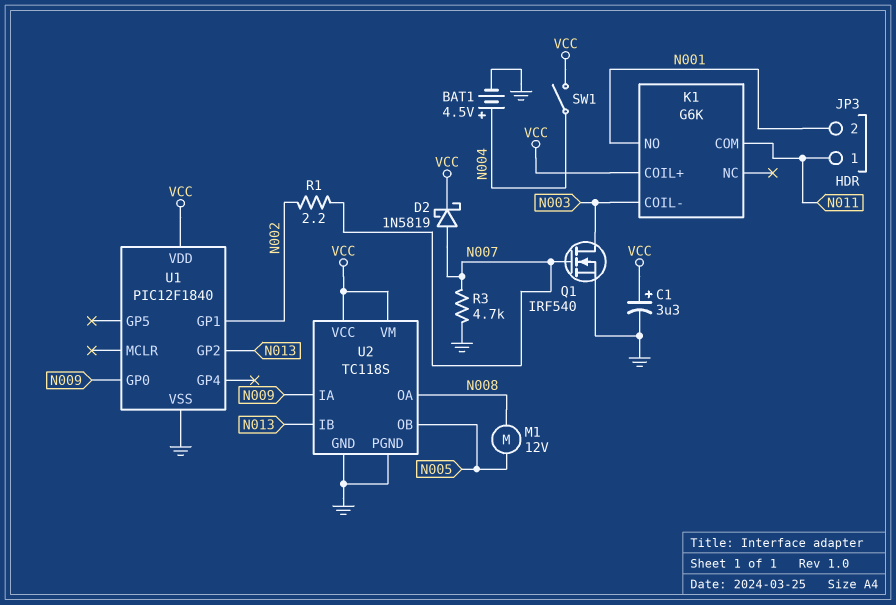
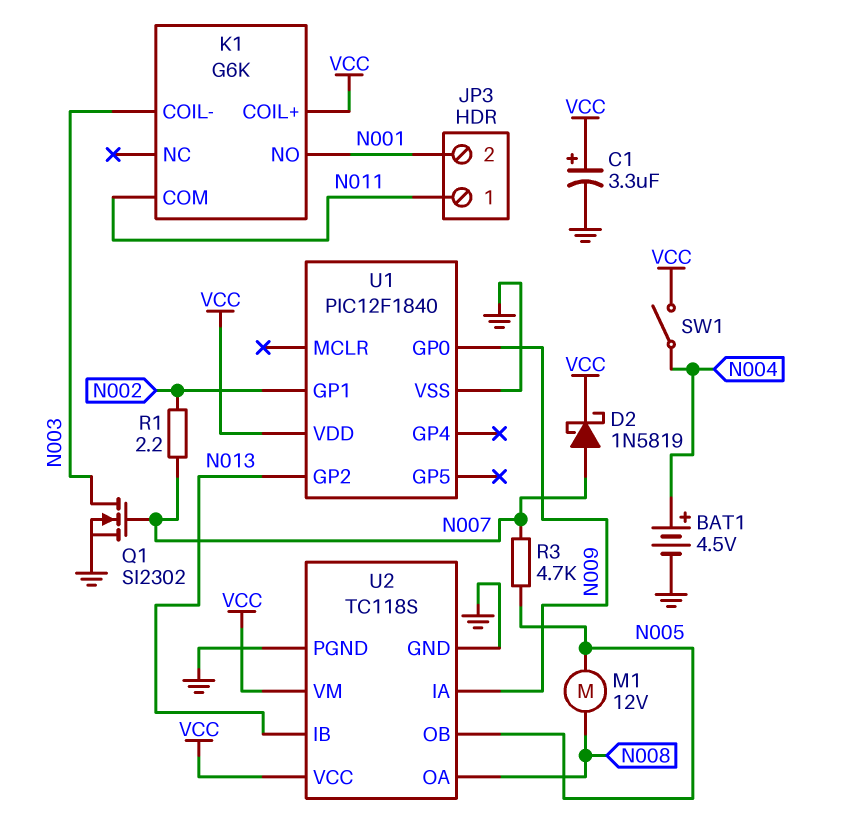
Q1: NMOS IRF540 (G N007, D N003, S GND) -> NMOS SI2302 (G N007, D N003, S GND)
R3: 4.7k (GND, N007) -> 4.7k (N005, N007)

